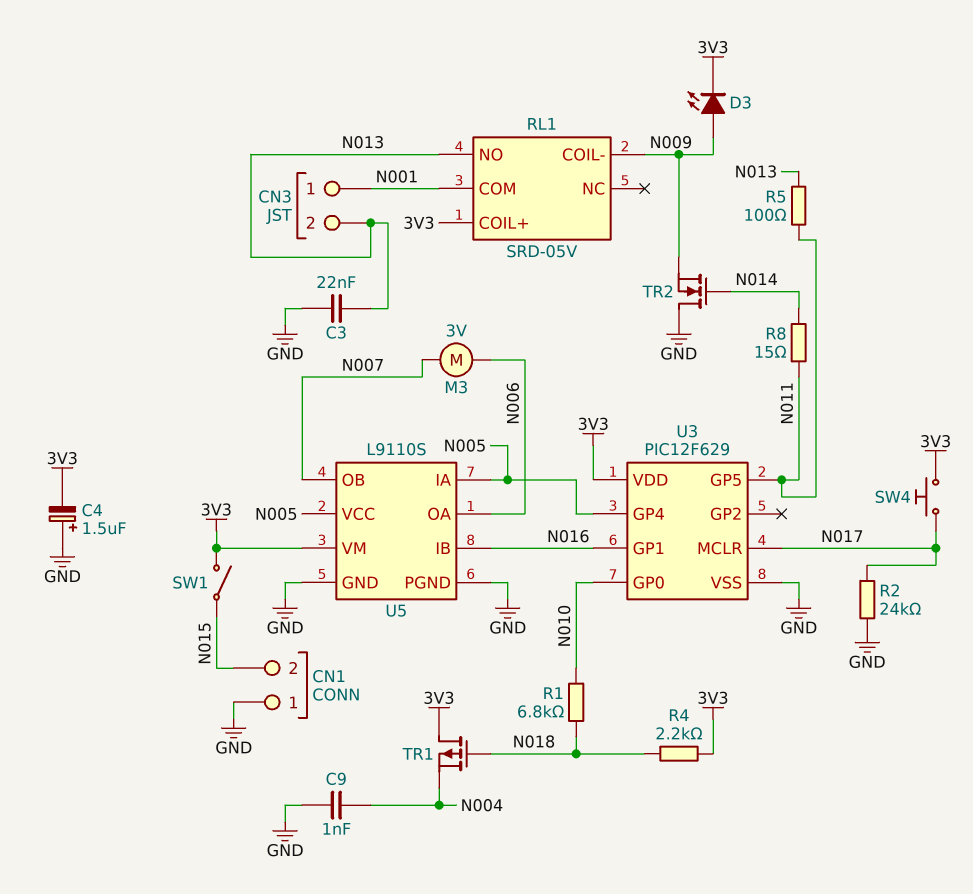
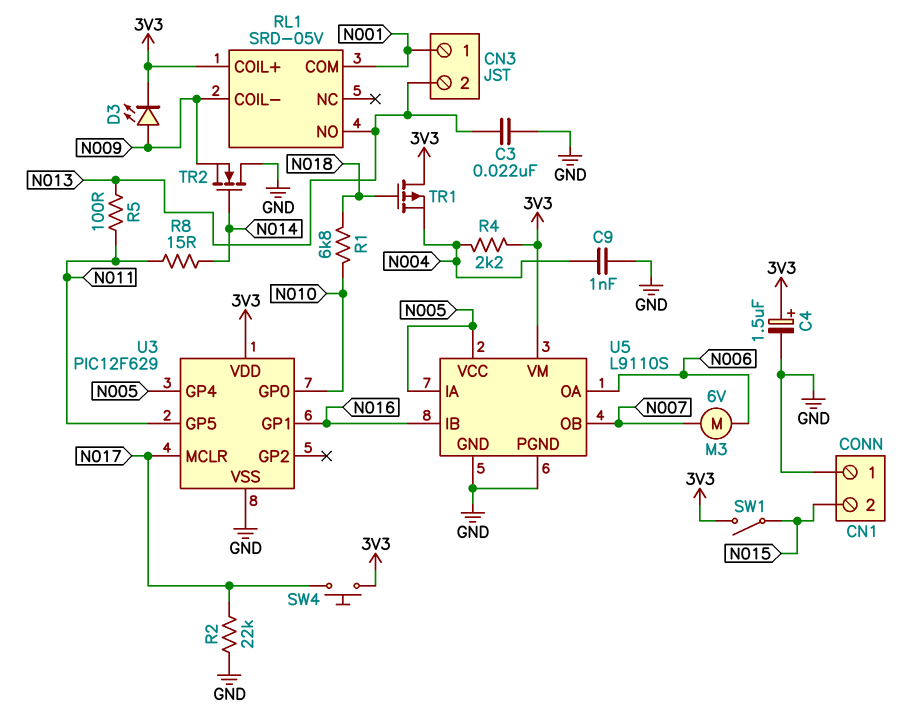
C4: 1.5uF (plus GND, minus 3V3) -> 1.5uF (plus 3V3, minus GND)
M3: motor 3V (N006, N007) -> motor 6V (N006, N007)
R2: 24k (GND, N017) -> 22k (GND, N017)
R4: 2.2k (3V3, N018) -> 2.2k (3V3, N004)

